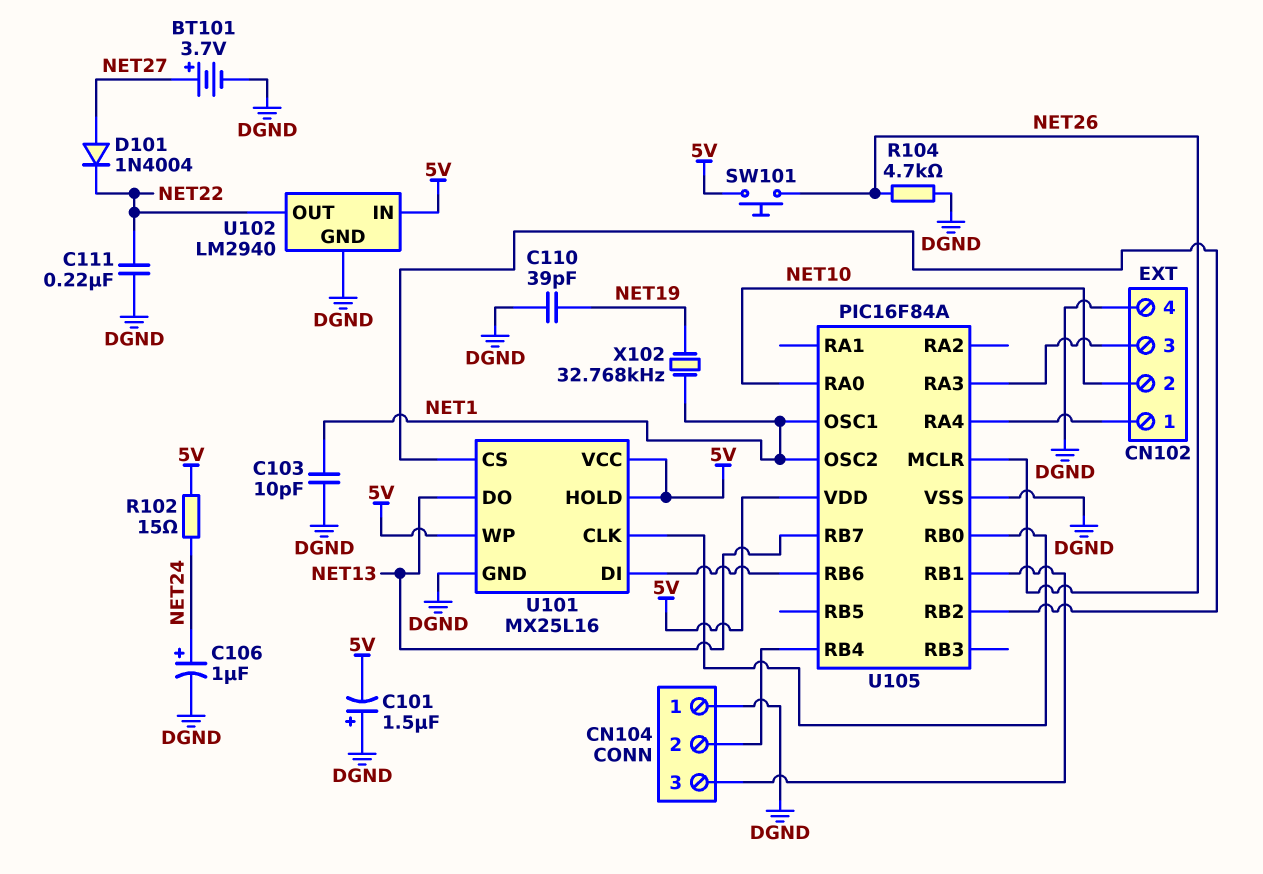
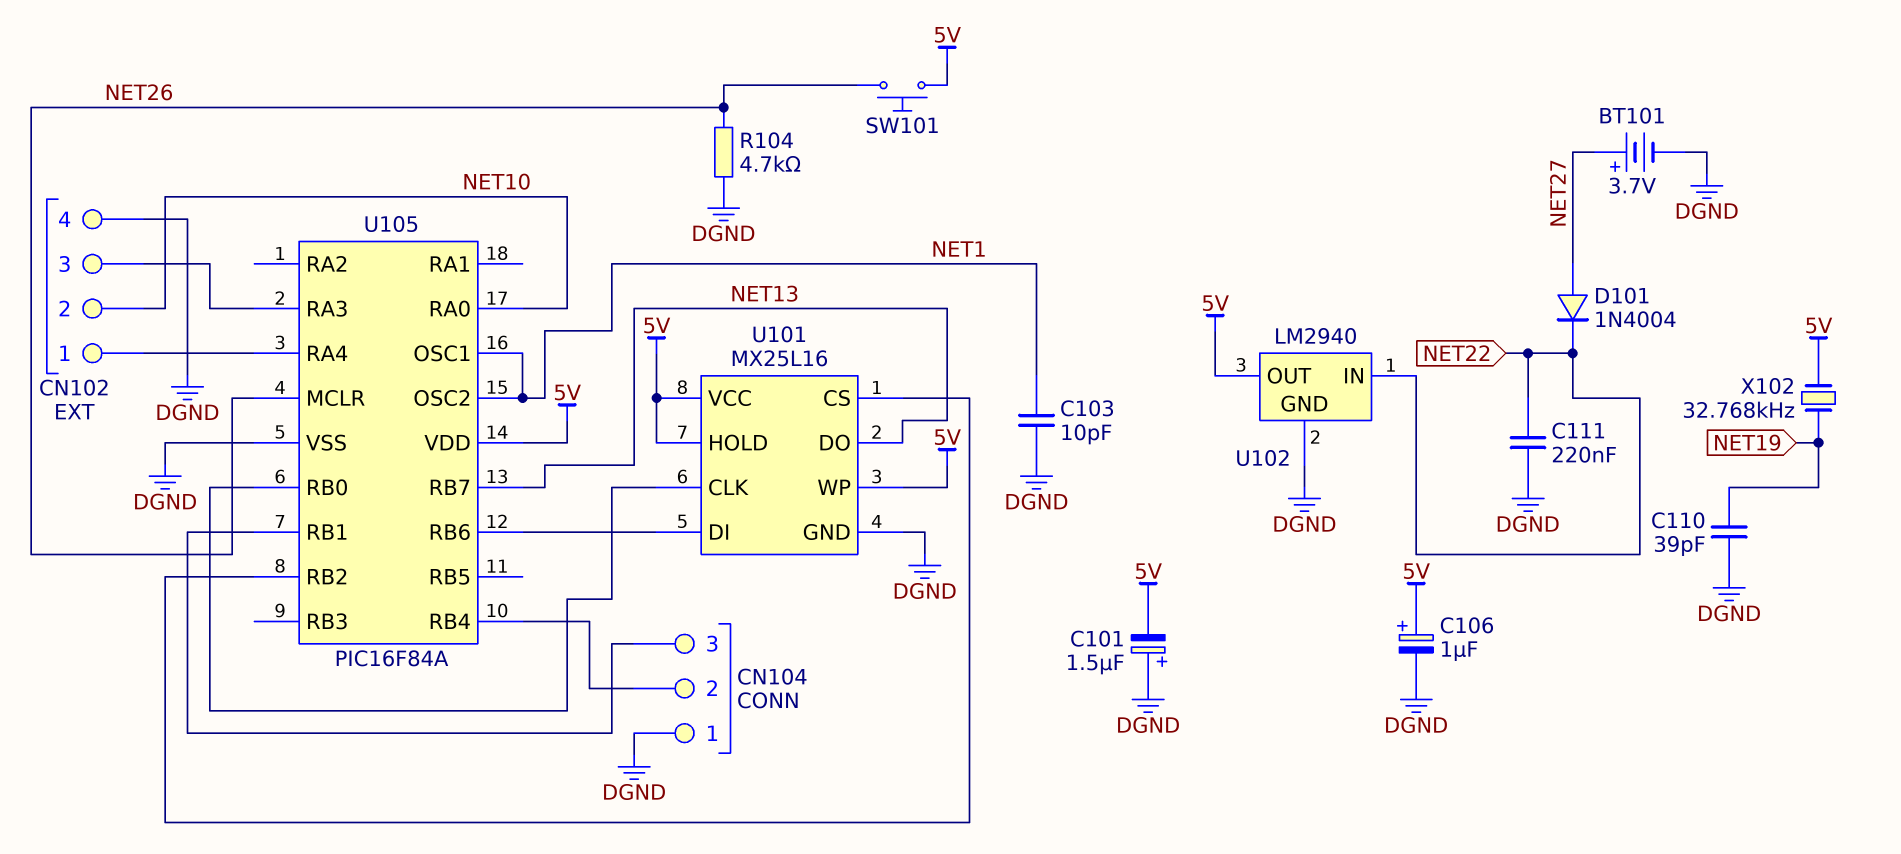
C106: 1uF (plus NET24, minus DGND) -> 1uF (plus 5V, minus DGND)
R102: 15 (5V, NET24) -> none
U102 pin IN: 5V -> NET22
U102 pin OUT: NET22 -> 5V
X102: 32.768kHz (NET1, NET19) -> 32.768kHz (5V, NET19)

